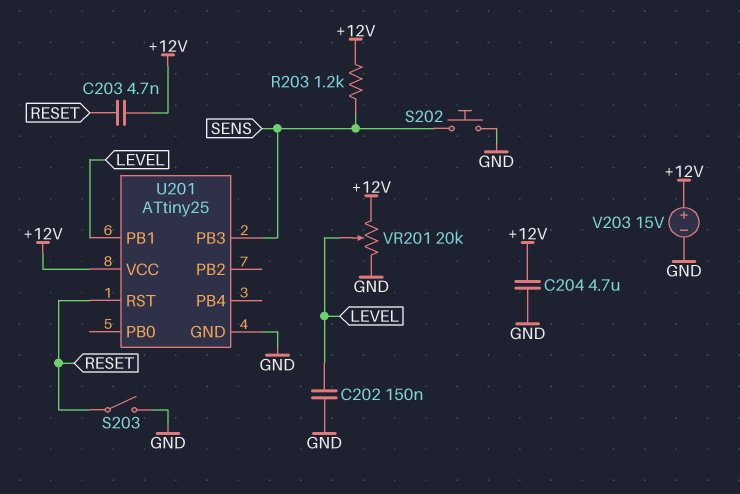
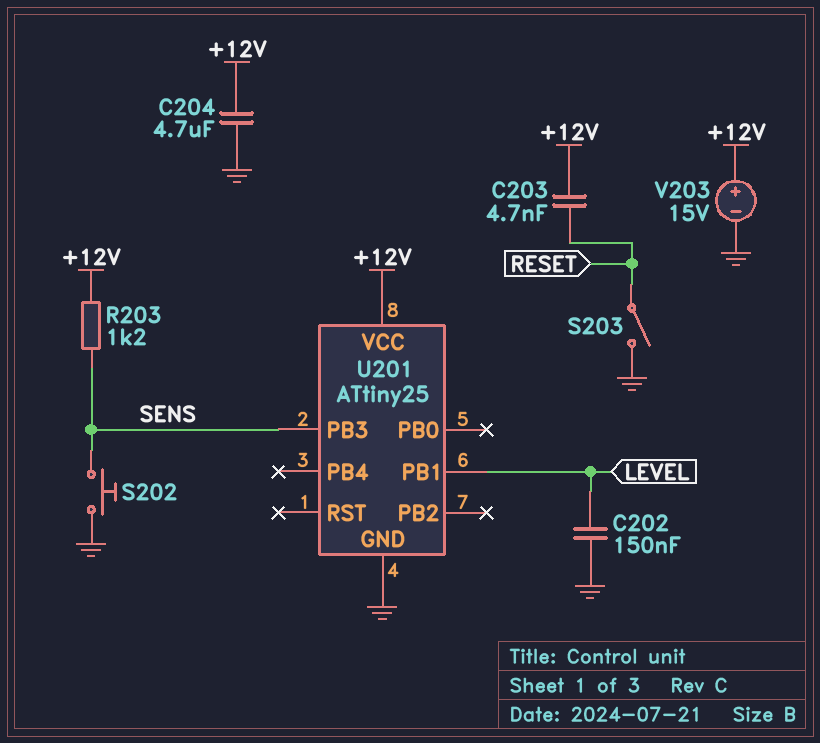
U201 pin RST: RESET -> none
VR201: 20k (+12V, GND, wiper LEVEL) -> none

